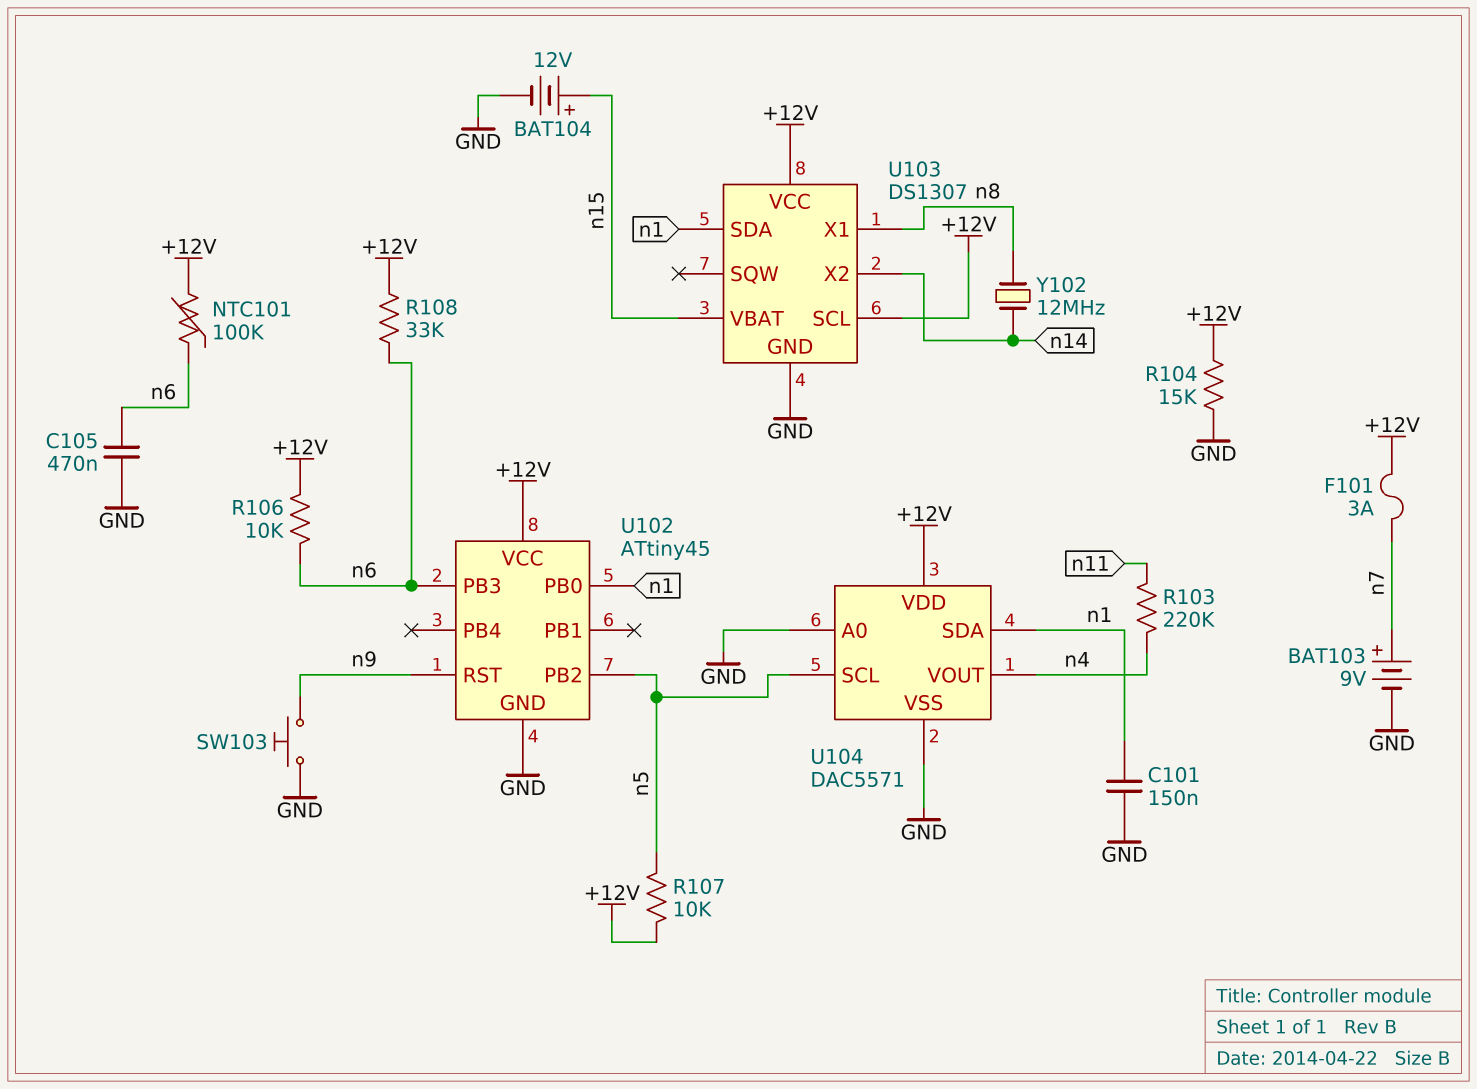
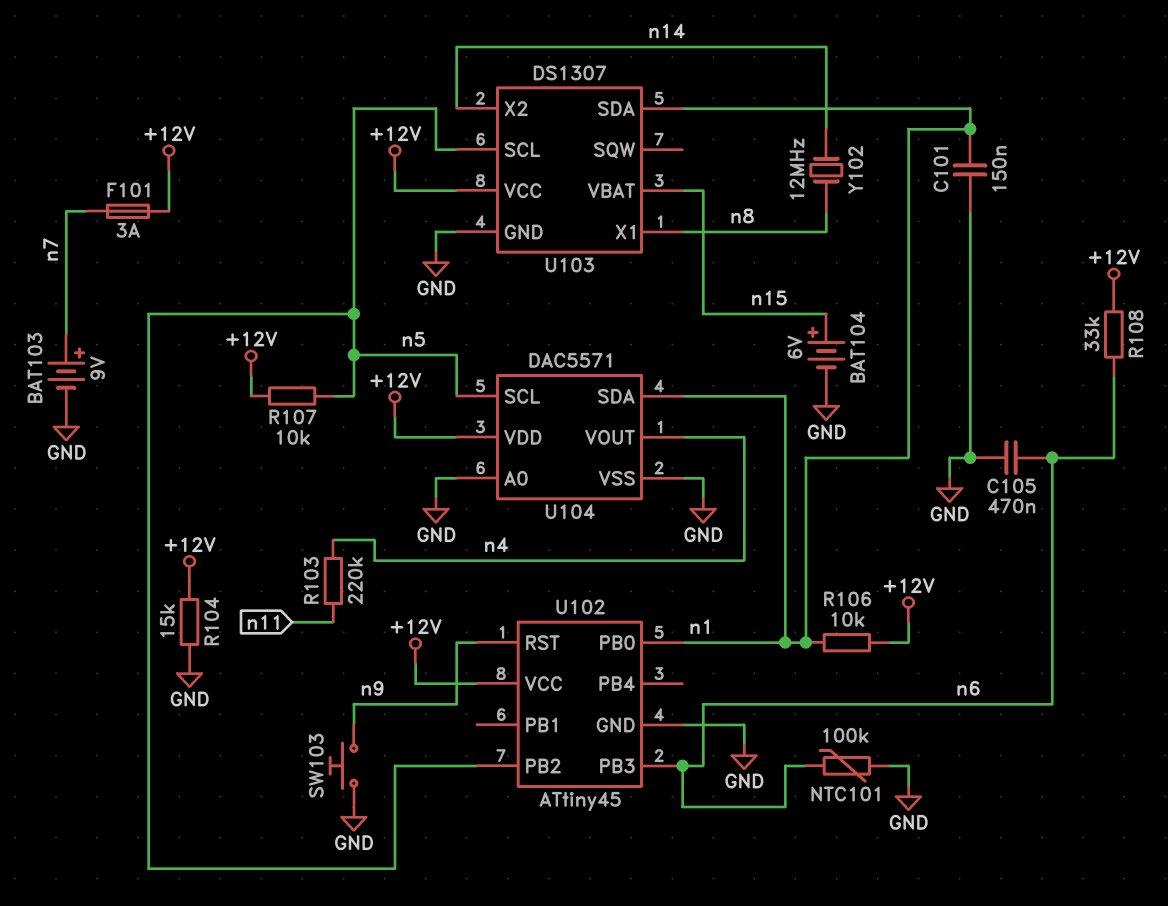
BAT104: 12V (plus n15, minus GND) -> 6V (plus n15, minus GND)
NTC101: 100k (+12V, n6) -> 100k (GND, n6)
R106: 10k (+12V, n6) -> 10k (+12V, n1)
U103 pin SCL: +12V -> n5

